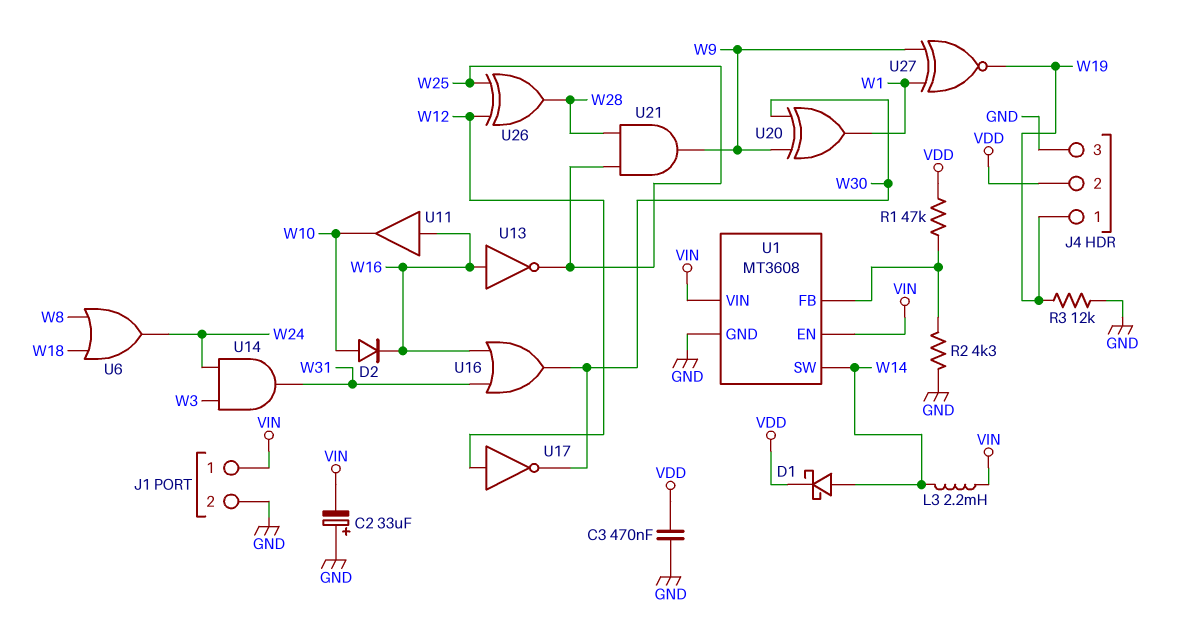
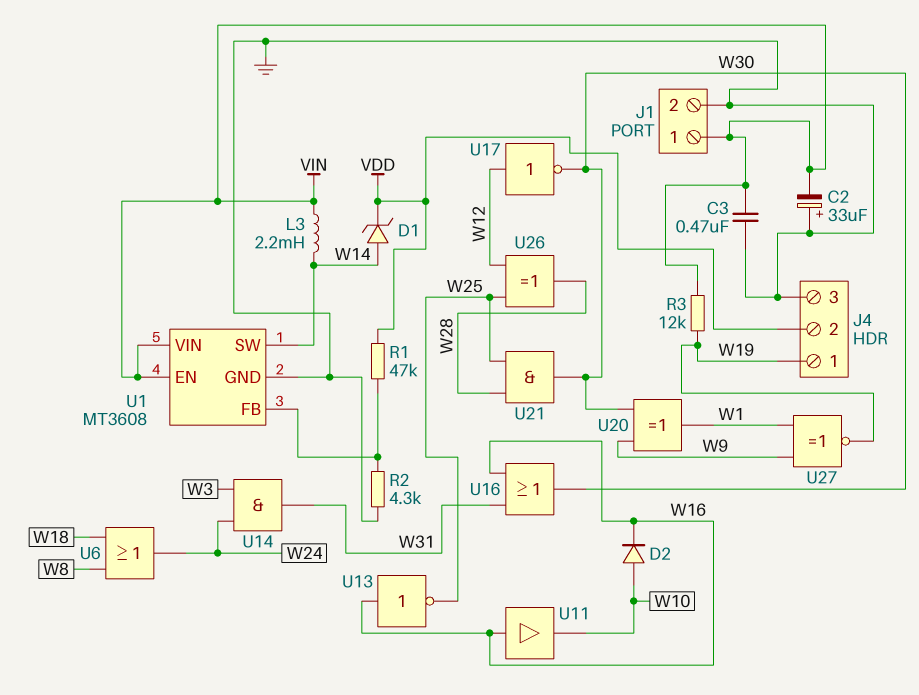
C3: 470nF (GND, VDD) -> 470nF (GND, VIN)
D1: schottky (A W14, K VDD) -> zener (A W14, K VDD)
R3: 12k (GND, W19) -> 12k (VIN, W19)
U21: AND (in W25, in W28, out W9) -> AND (in W25, in W28, out W30)

